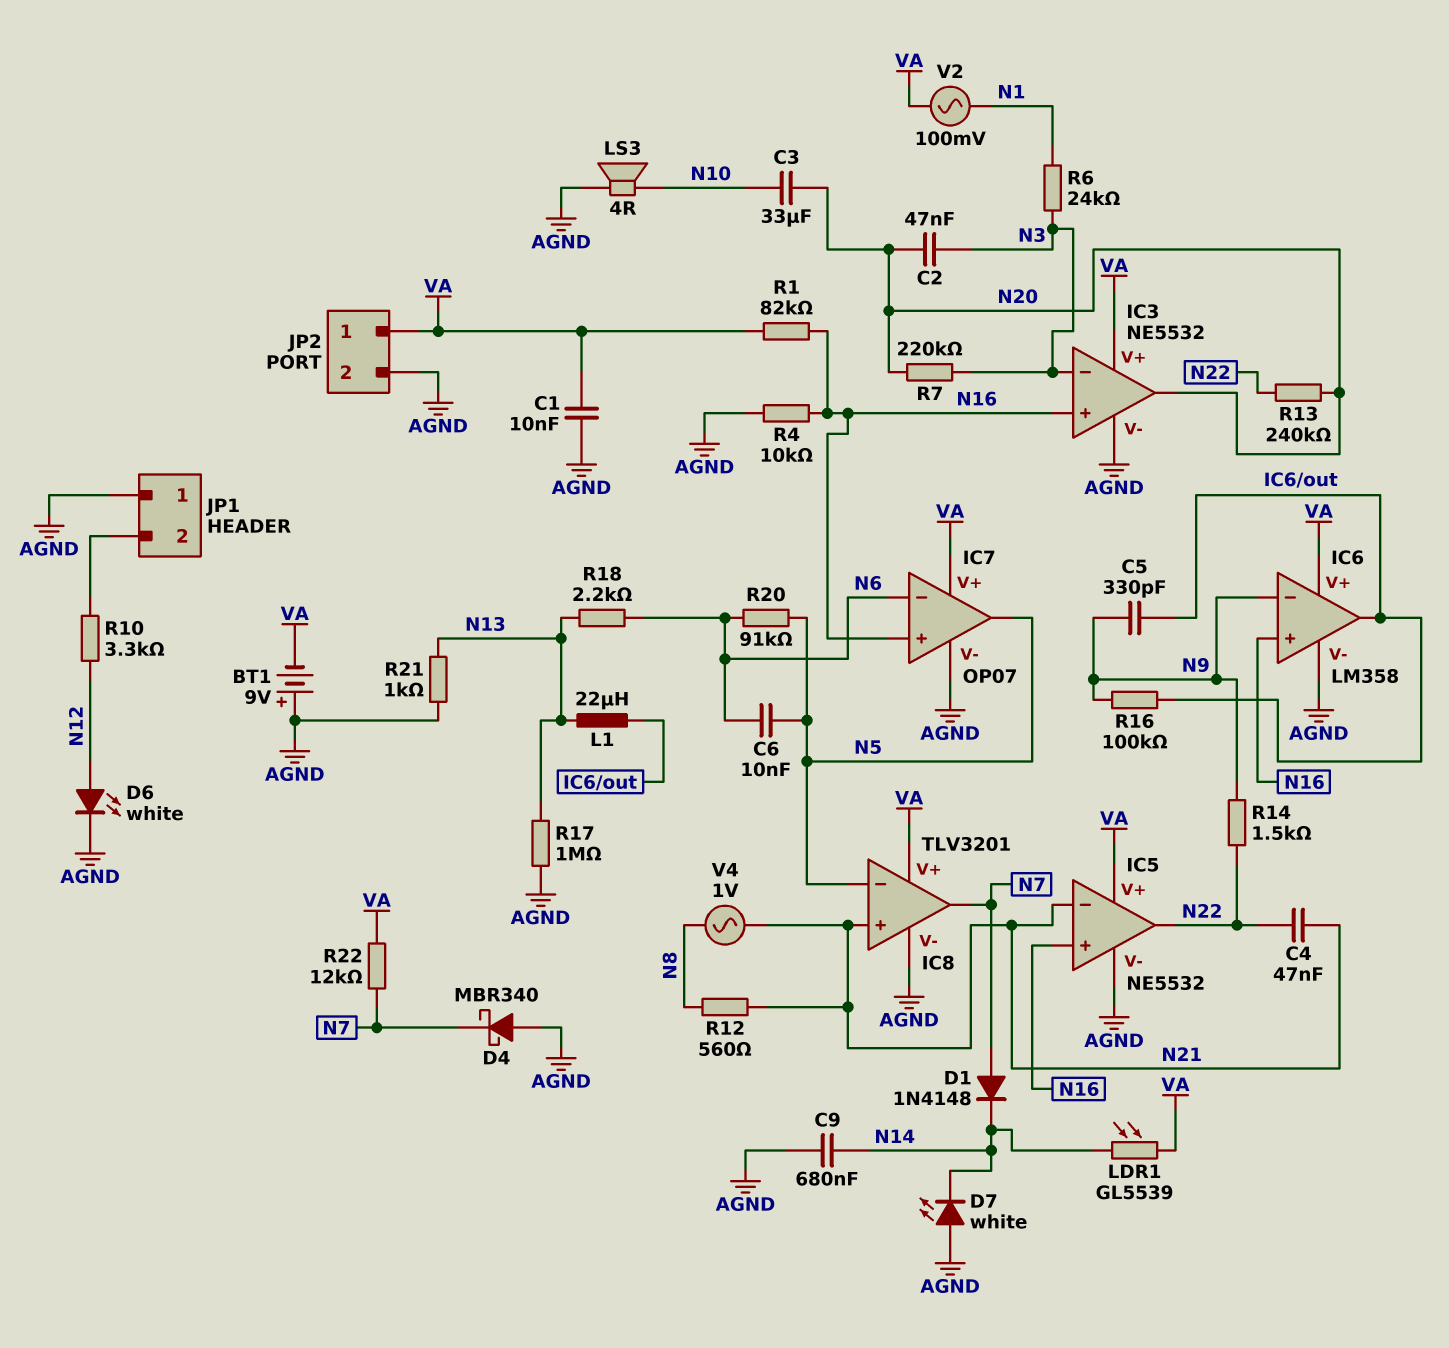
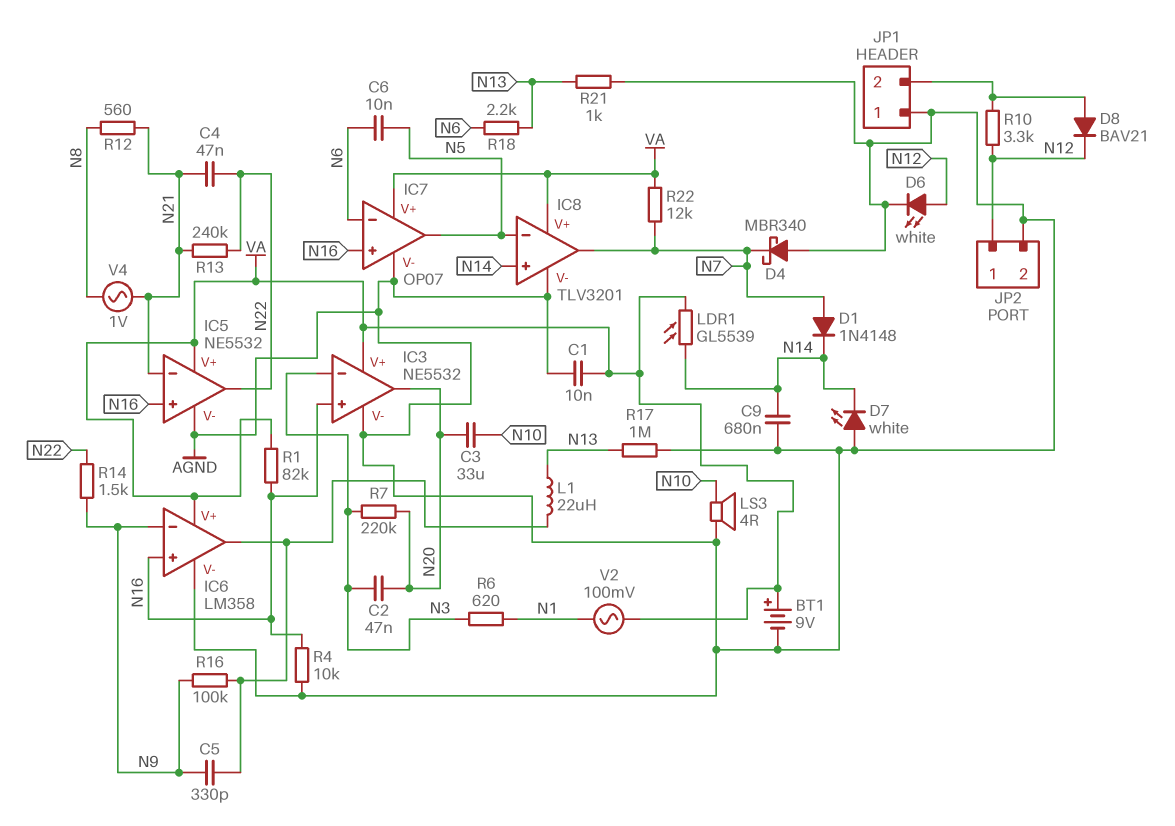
BT1: 9V (plus AGND, minus VA) -> 9V (plus VA, minus AGND)
D8: none -> diode BAV21 (A JP1/2, K N12)
IC8 pin in+: N21 -> N14
JP2 pin 1: VA -> N12
R6: 24k (N1, N3) -> 620 (N1, N3)
R13: 240k (N20, N22) -> 240k (N21, N22)
R20: 91k (N5, N6) -> none

